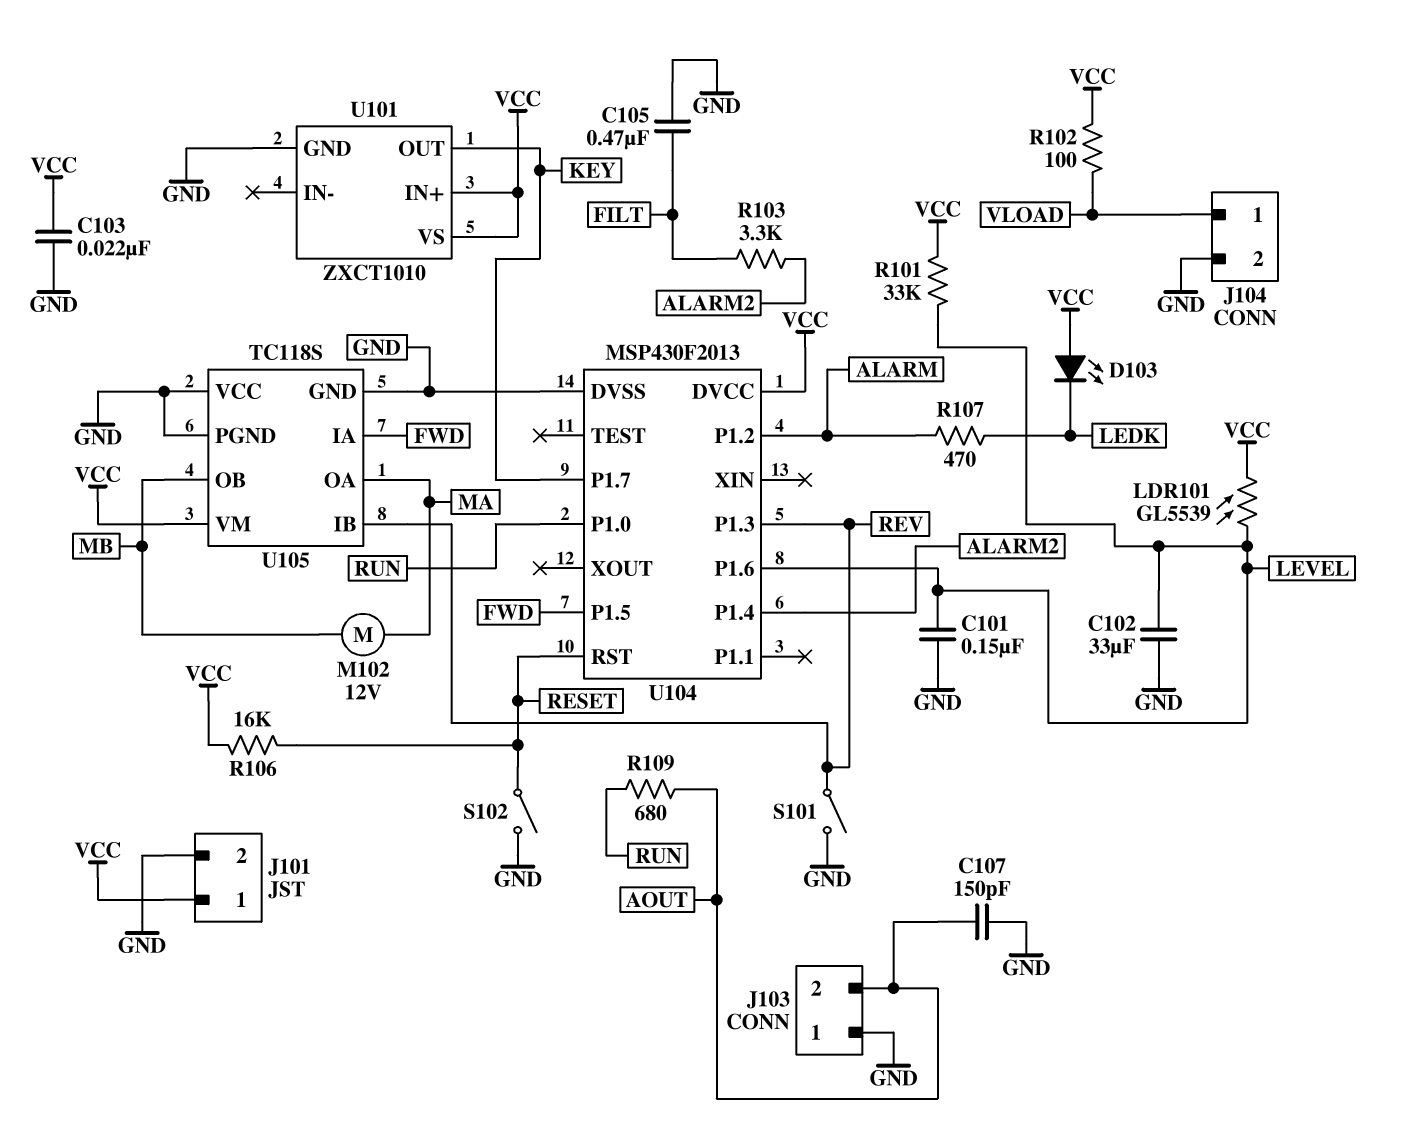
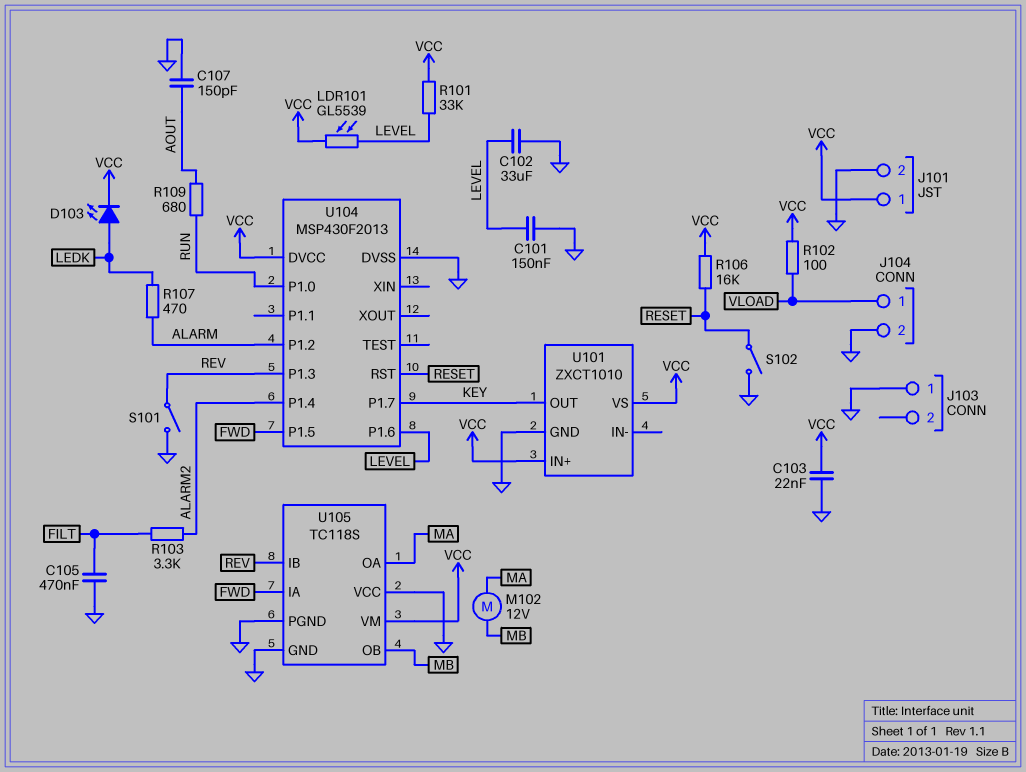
D103: LED (A VCC, K LEDK) -> LED (A LEDK, K VCC)
J103 pin 2: AOUT -> none

